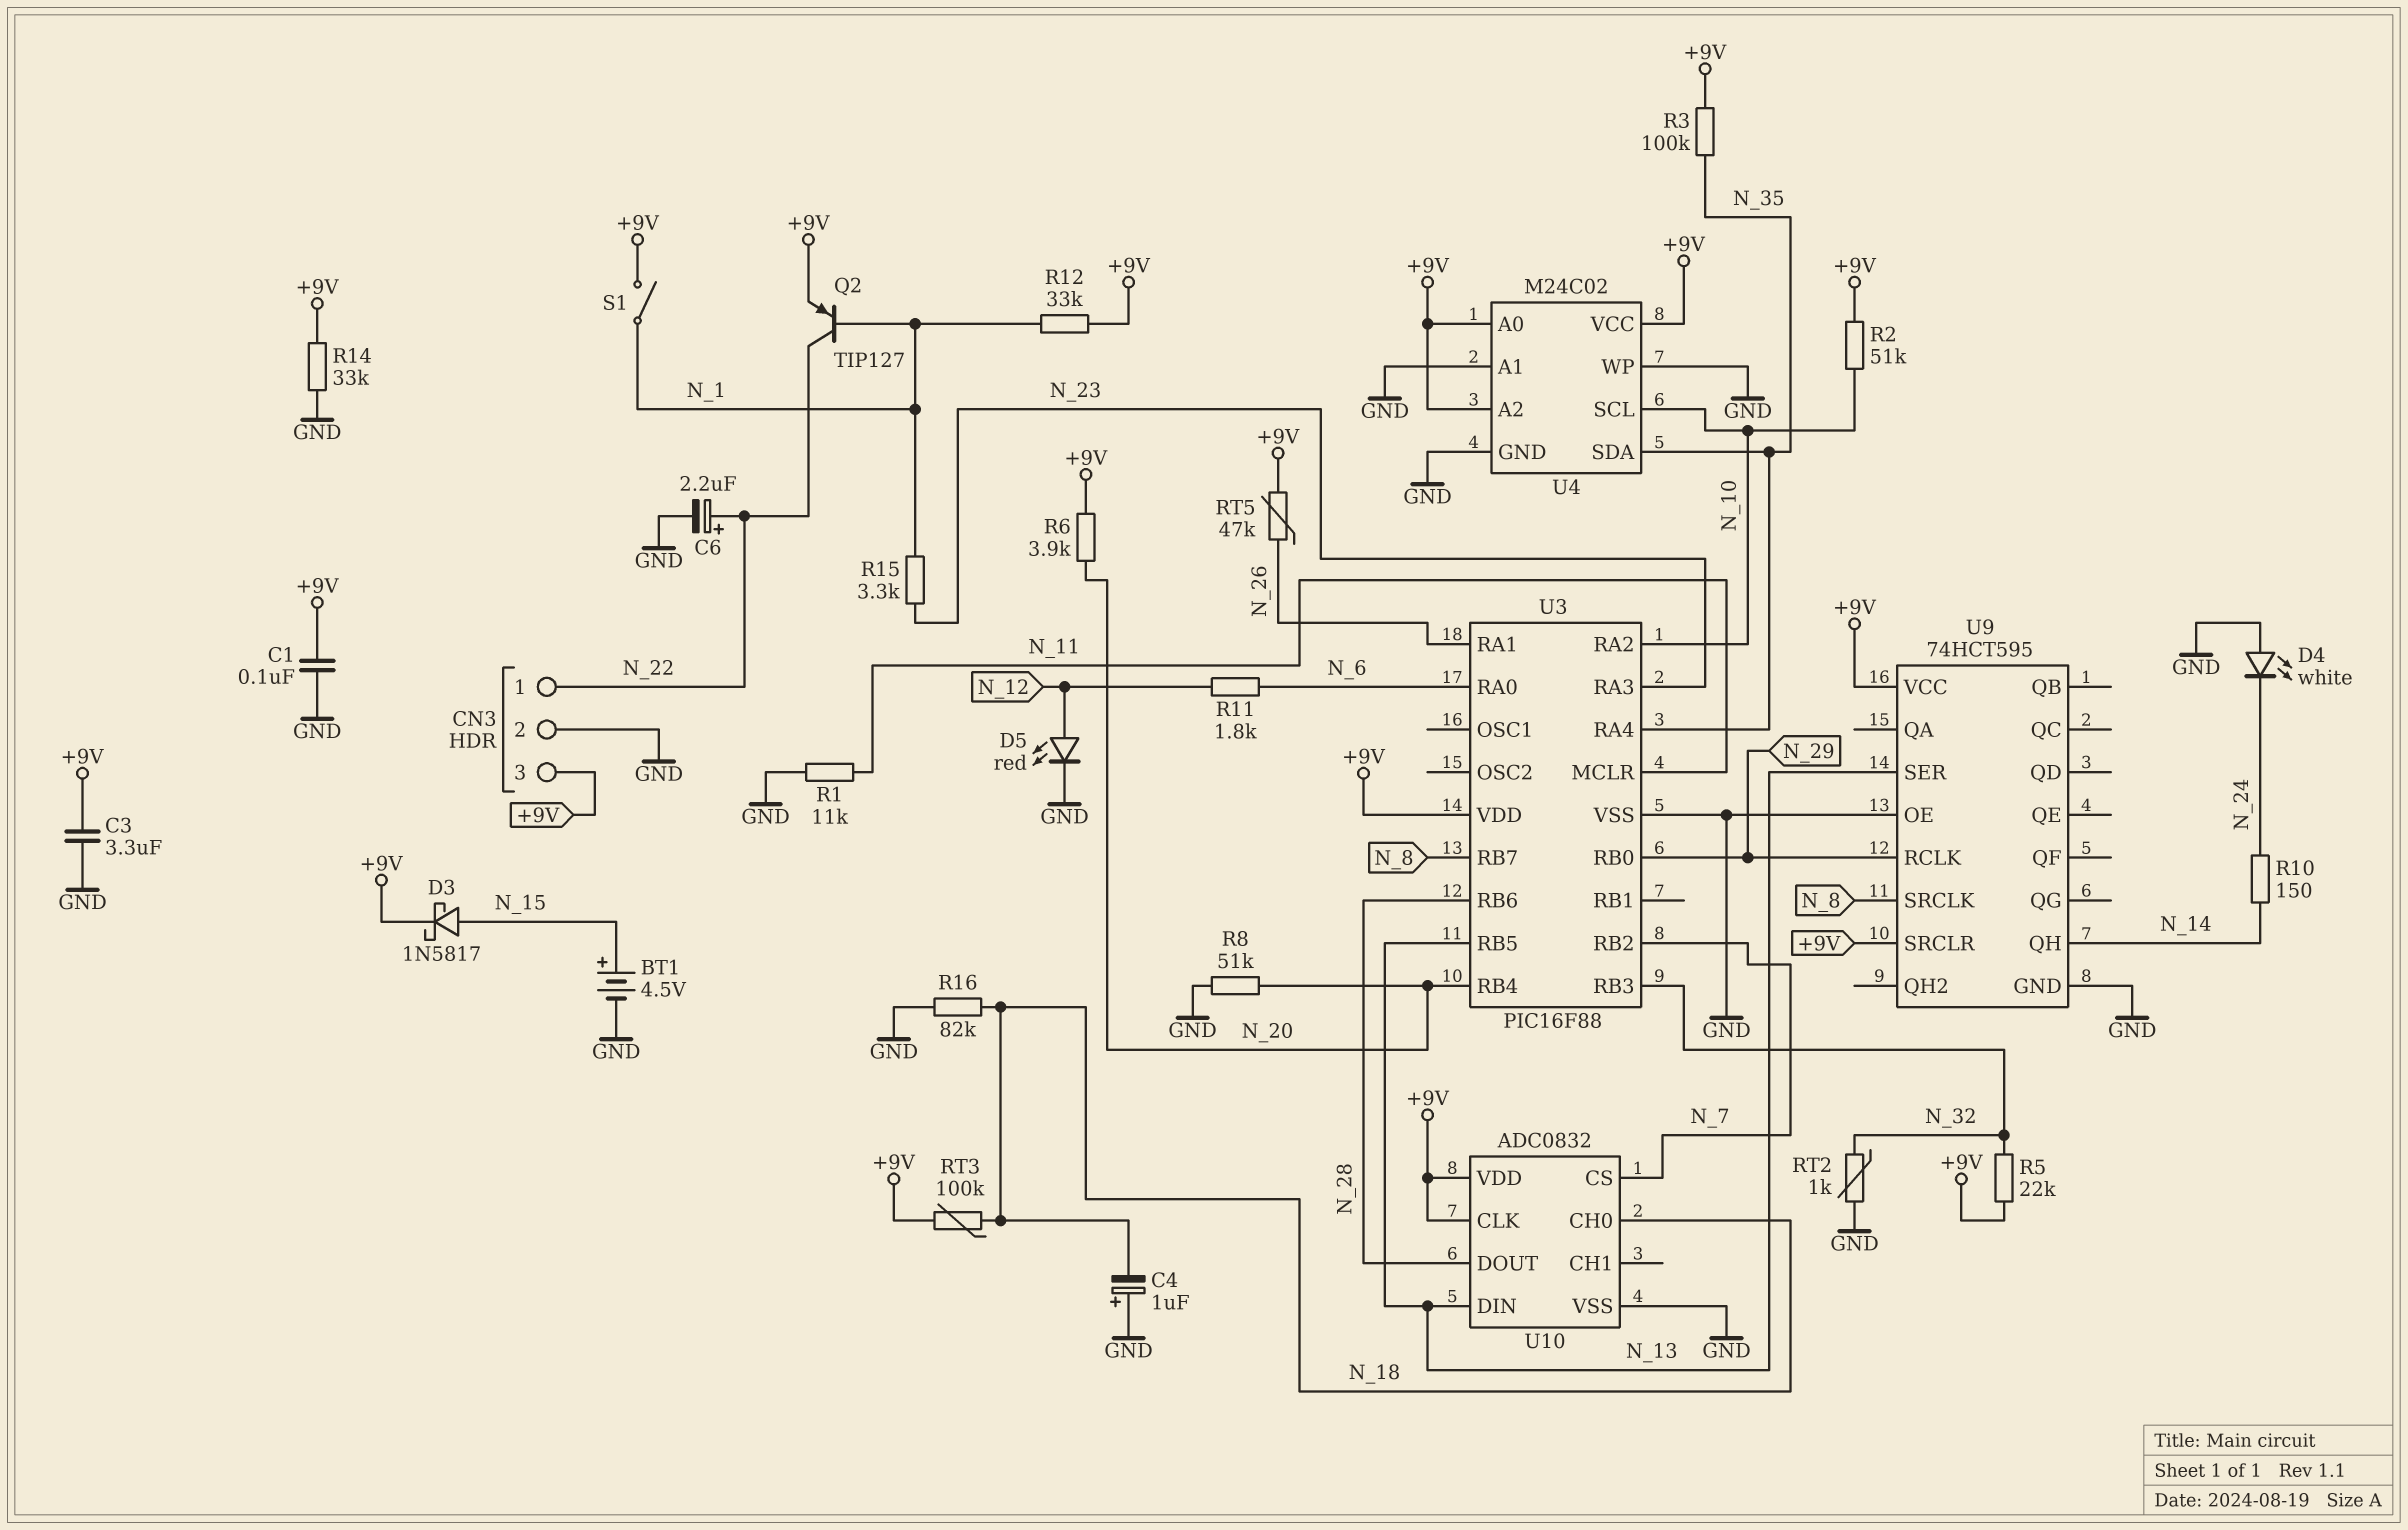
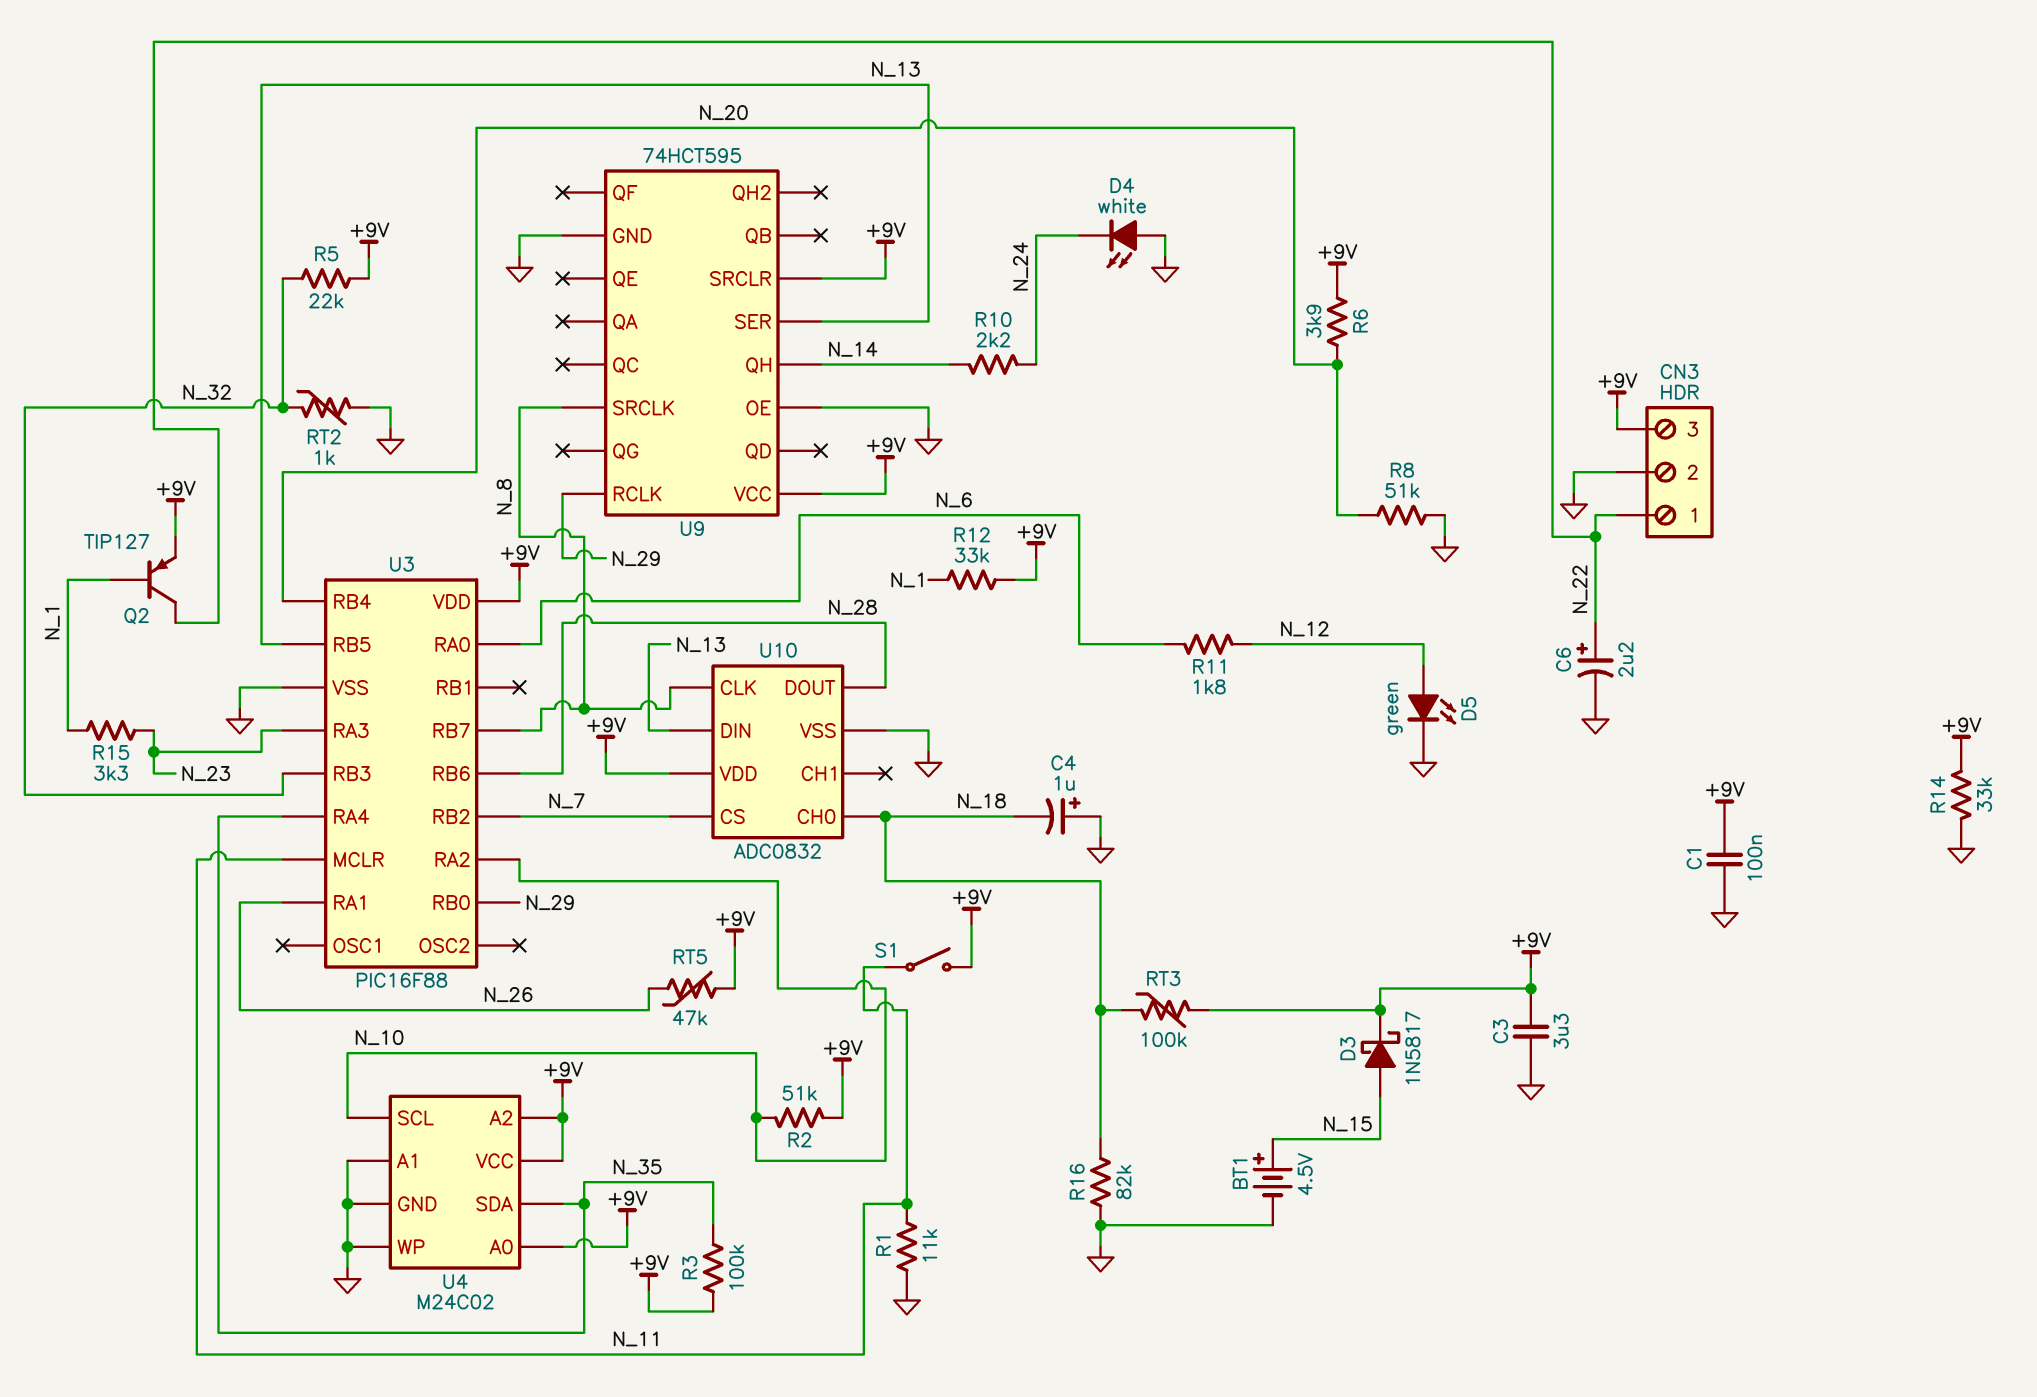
D5: LED red (A N_12, K GND) -> LED green (A N_12, K GND)
R10: 150 (N_14, N_24) -> 2.2k (N_14, N_24)
S1: switch (+9V, N_1) -> switch (+9V, N_11)
U10 pin CLK: +9V -> N_8

